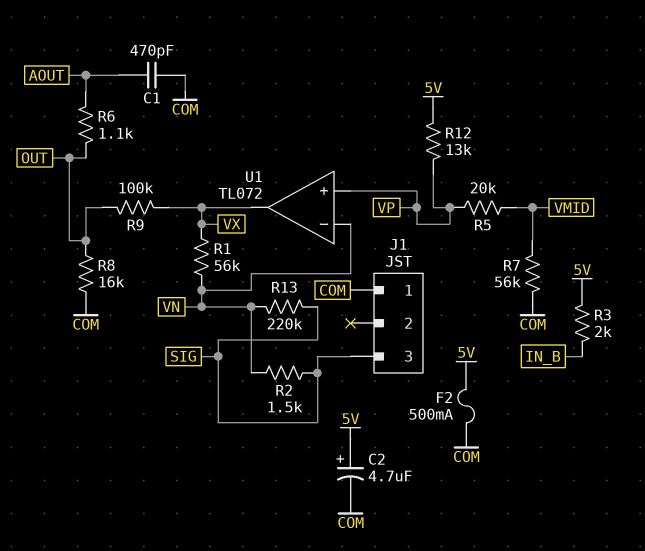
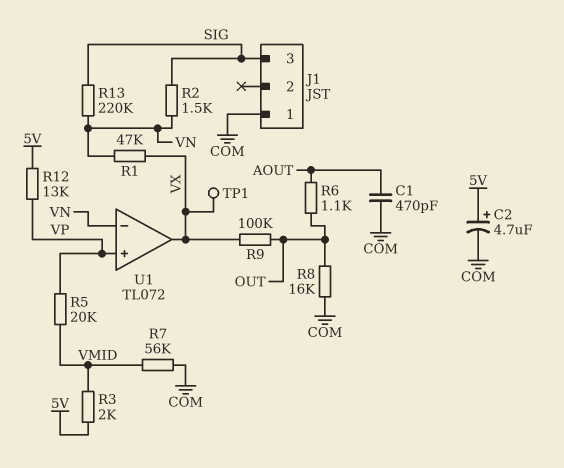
F2: 500mA (5V, COM) -> none
R1: 56k (VN, VX) -> 47k (VN, VX)
R3: 2k (5V, IN_B) -> 2k (5V, VMID)
TP1: none -> test point (VX)

